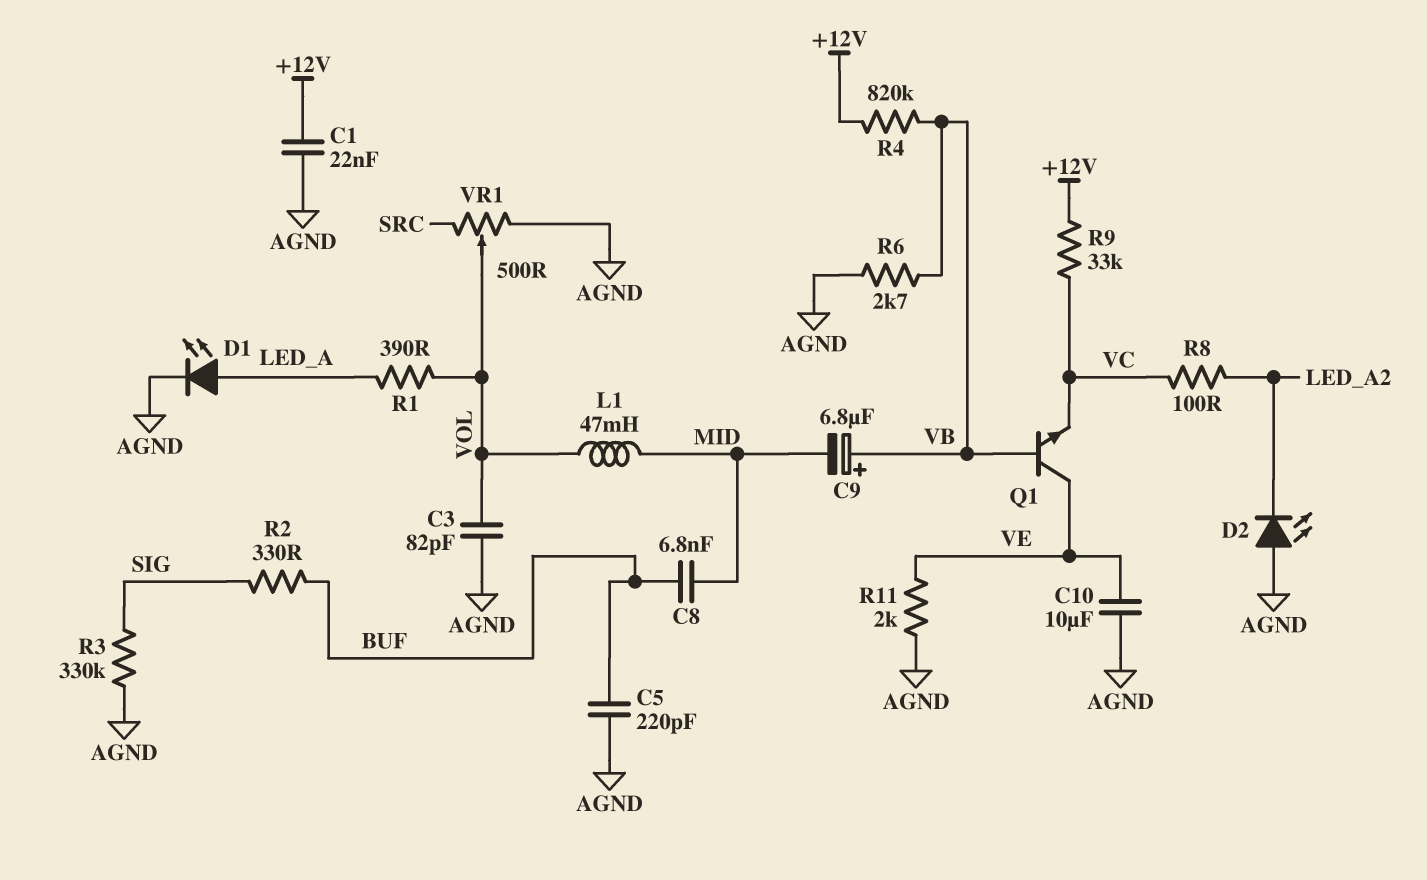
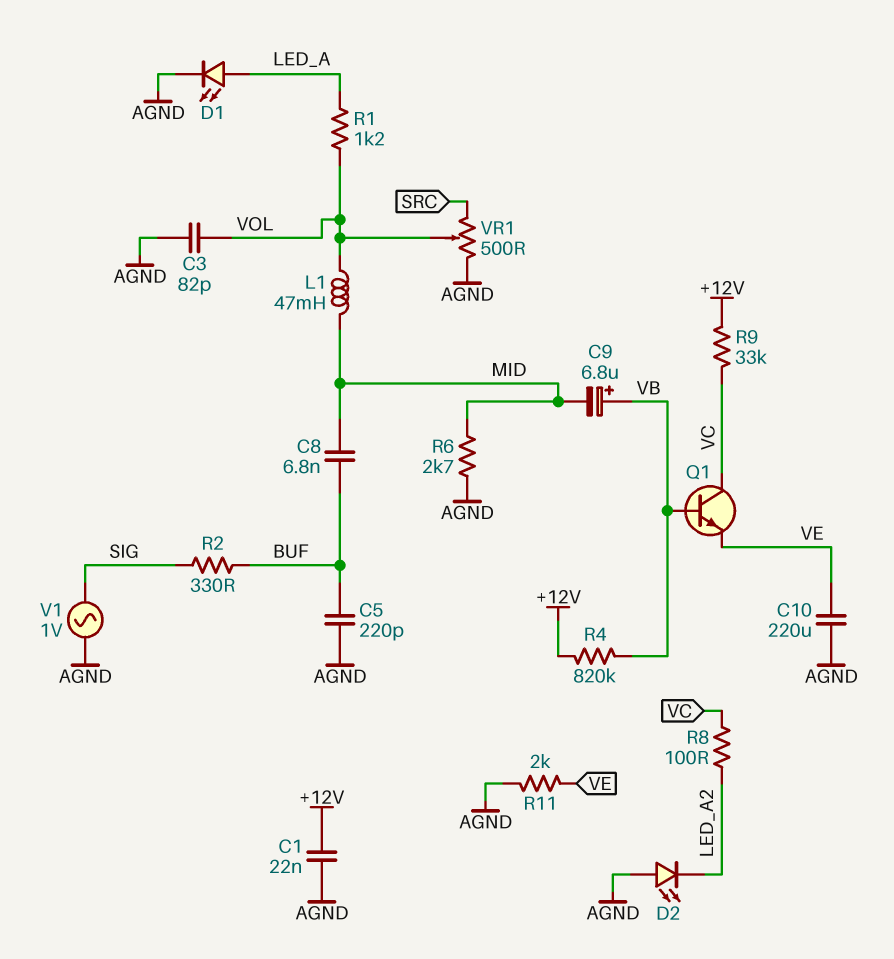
C10: 10uF (AGND, VE) -> 220uF (AGND, VE)
Q1: NPN (B VB, C VE, E VC) -> NPN (B VB, C VC, E VE)
R1: 390 (LED_A, VOL) -> 1.2k (LED_A, VOL)
R3: 330k (AGND, SIG) -> none
R6: 2.7k (AGND, VB) -> 2.7k (AGND, MID)
V1: none -> AC 1V (AGND, SIG)

